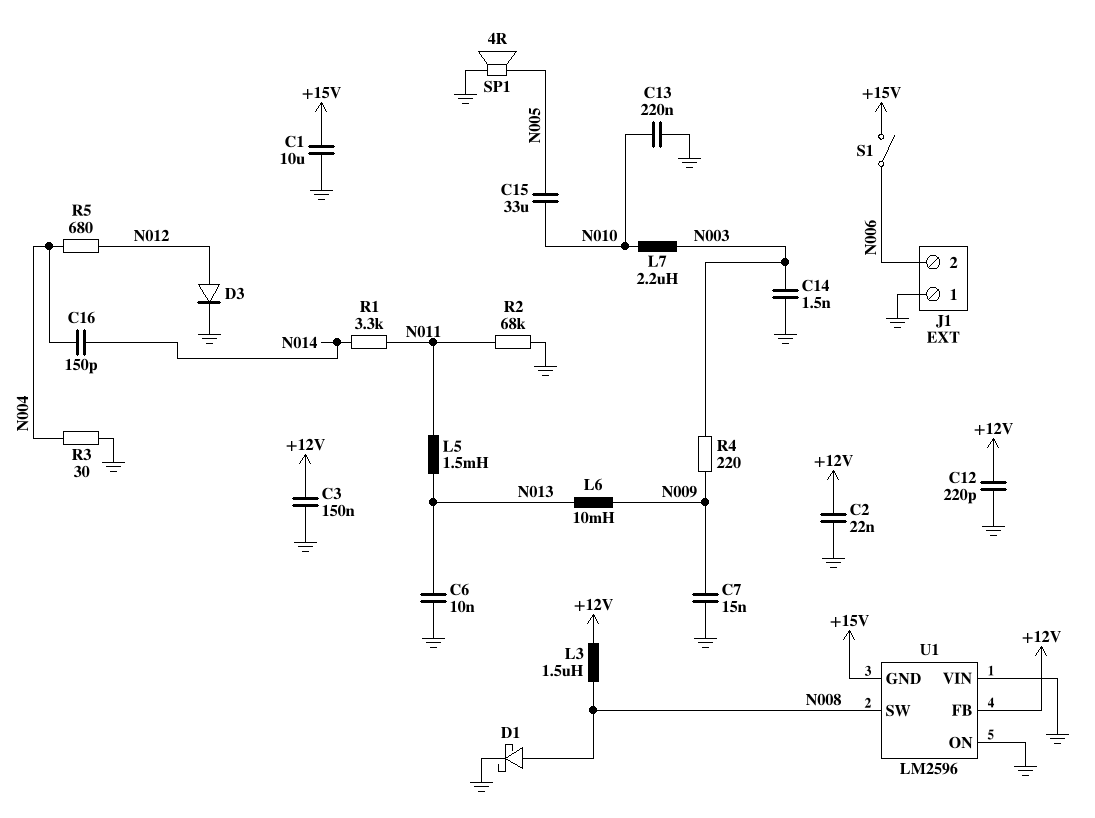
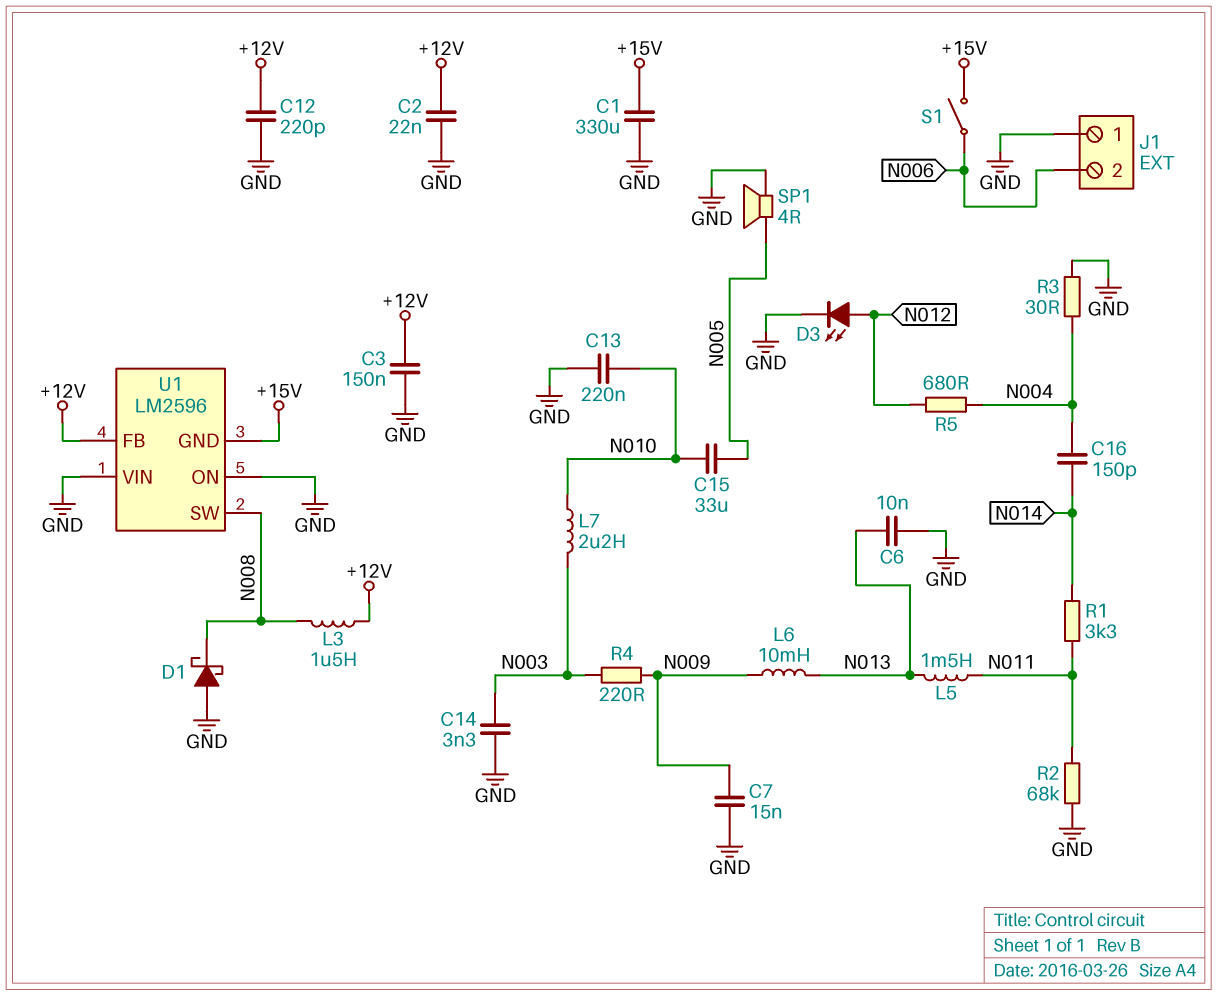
C1: 10uF (+15V, GND) -> 330uF (+15V, GND)
C14: 1.5nF (GND, N003) -> 3.3nF (GND, N003)
D1: schottky (A N008, K GND) -> schottky (A GND, K N008)
D3: diode (A N012, K GND) -> LED (A N012, K GND)

